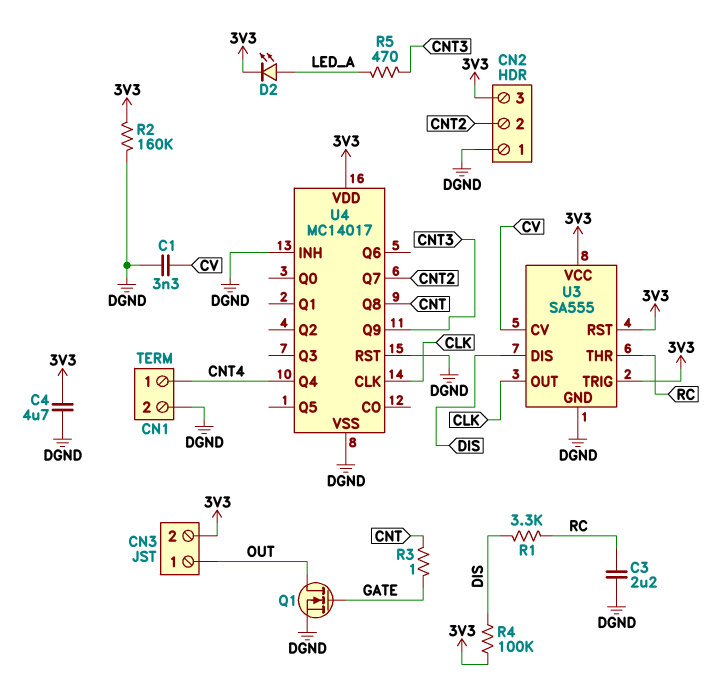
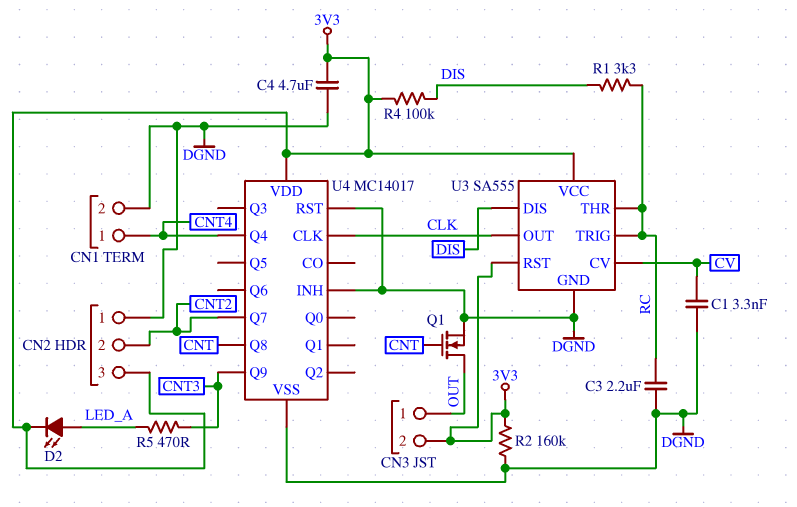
Q1: NMOS (G GATE, D OUT, S DGND) -> NMOS (G CNT, D OUT, S DGND)
R3: 1 (CNT, GATE) -> none
U3 pin TRIG: 3V3 -> RC

